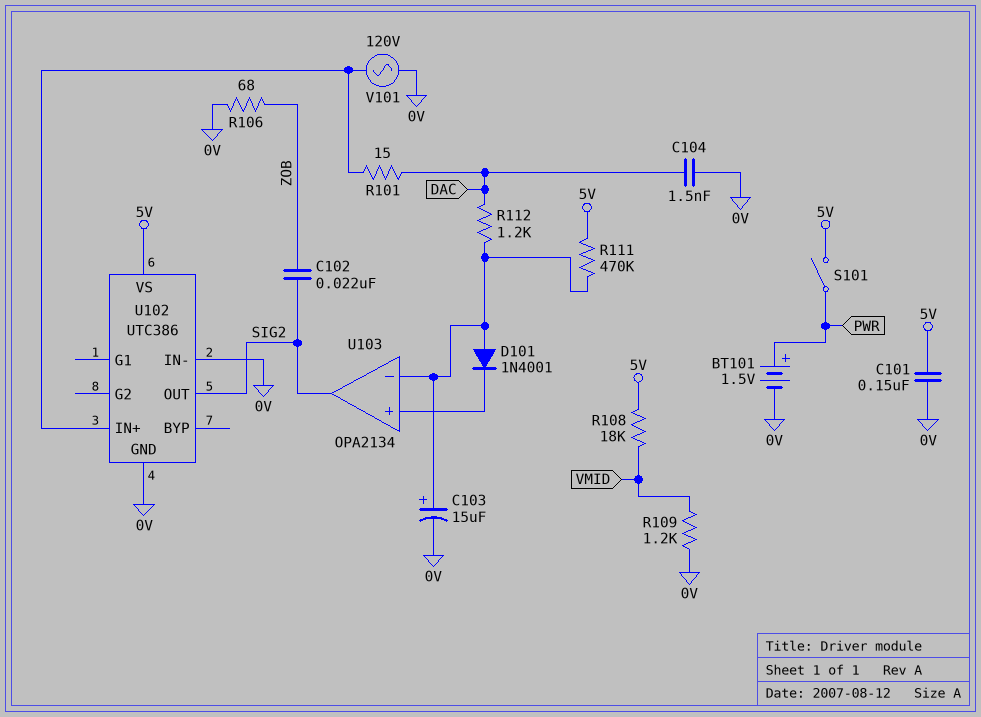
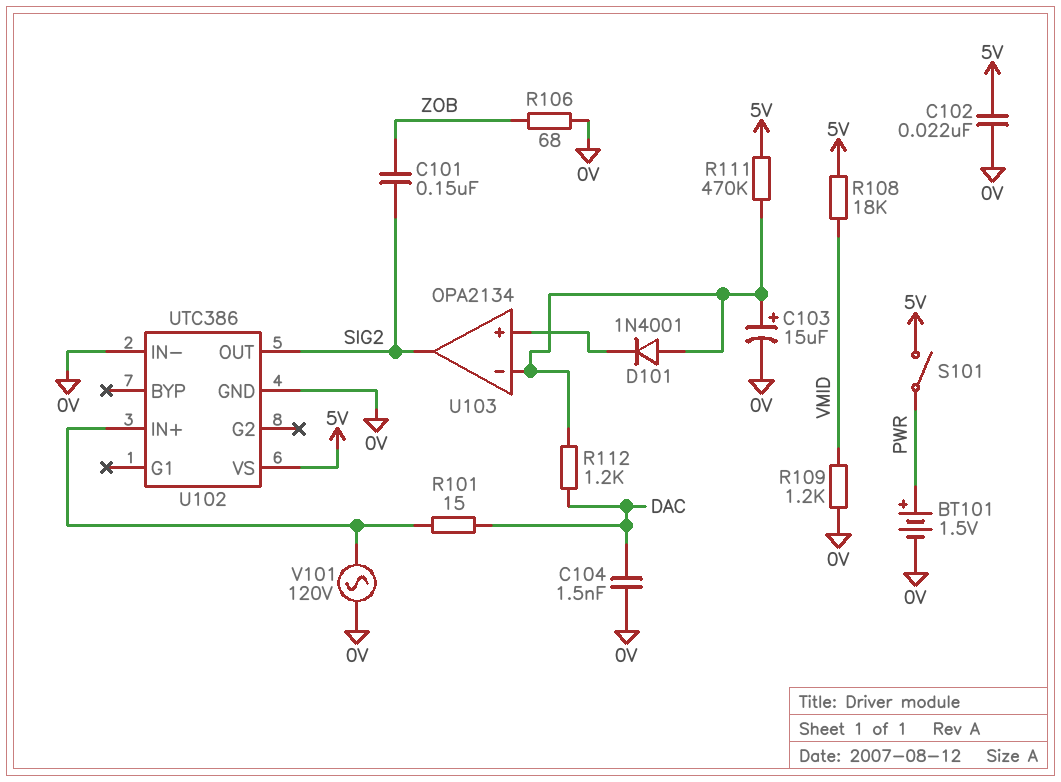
C101: 150nF (0V, 5V) -> 150nF (SIG2, ZOB)
C102: 22nF (SIG2, ZOB) -> 22nF (0V, 5V)

